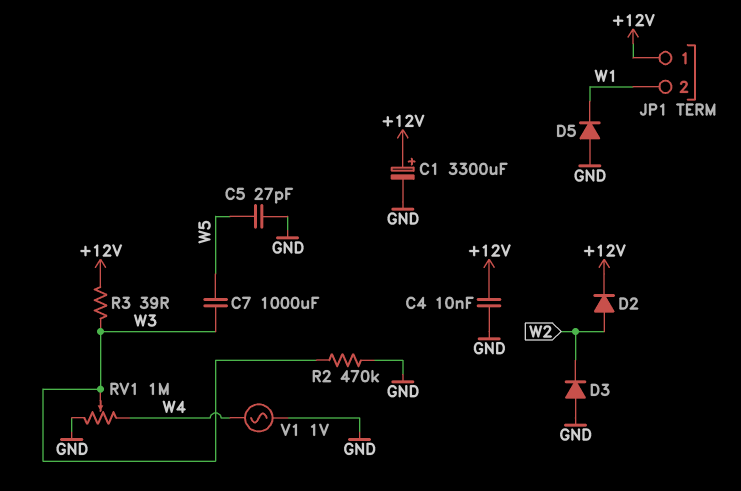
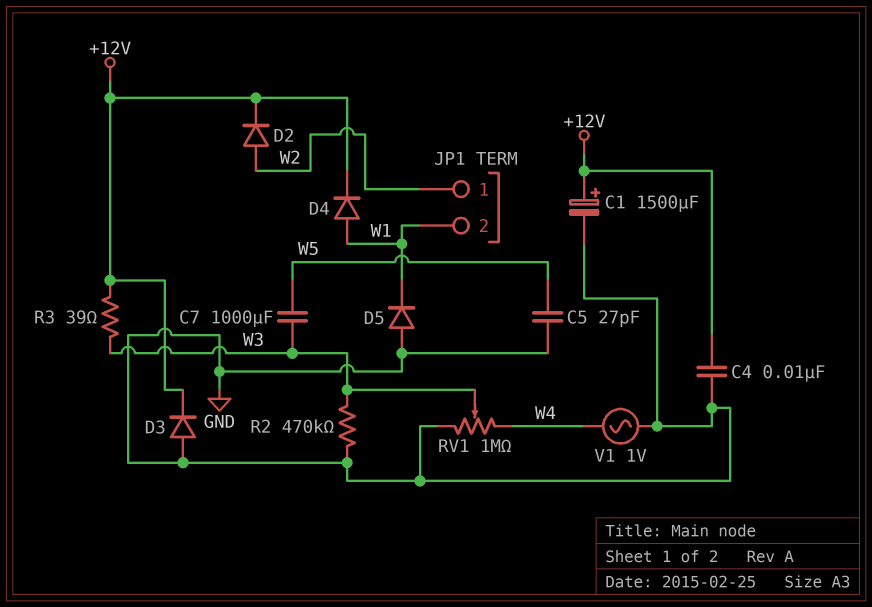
C1: 3300uF (plus +12V, minus GND) -> 1500uF (plus +12V, minus GND)
D3: diode (A GND, K W2) -> diode (A GND, K +12V)
D4: none -> diode (A W1, K +12V)
JP1 pin 1: +12V -> W2

